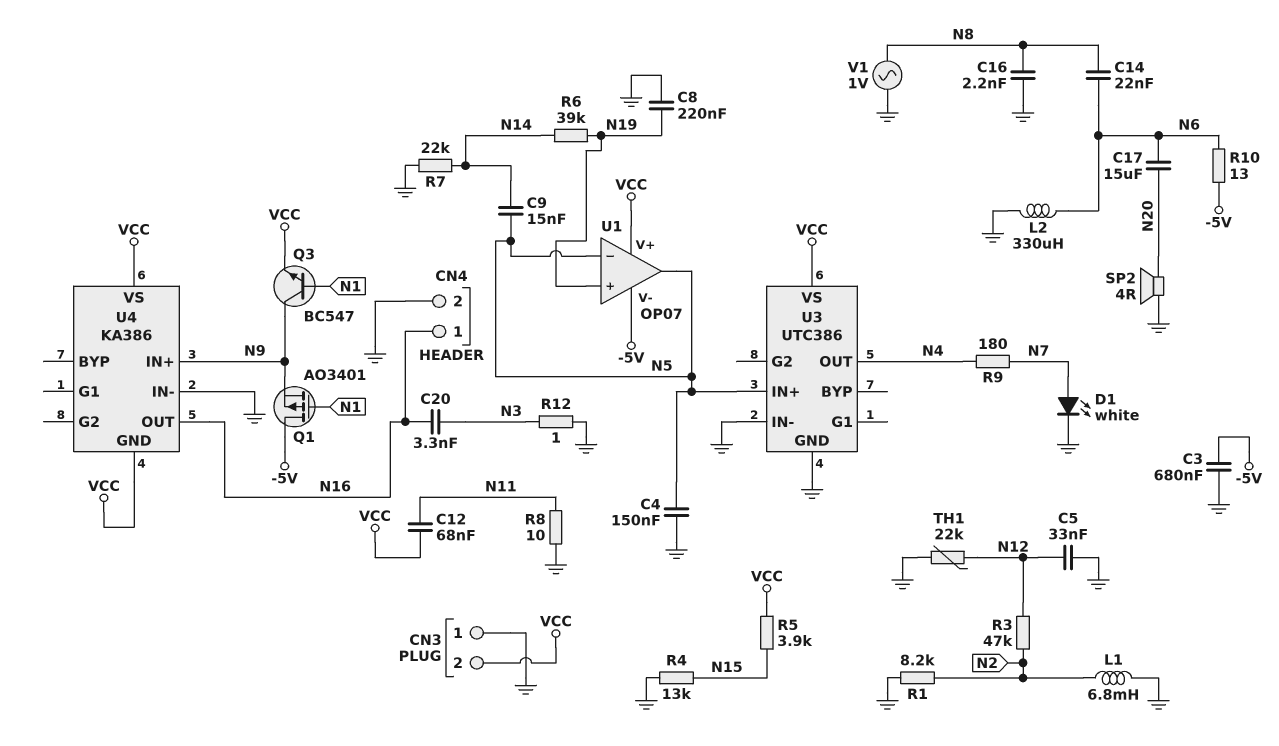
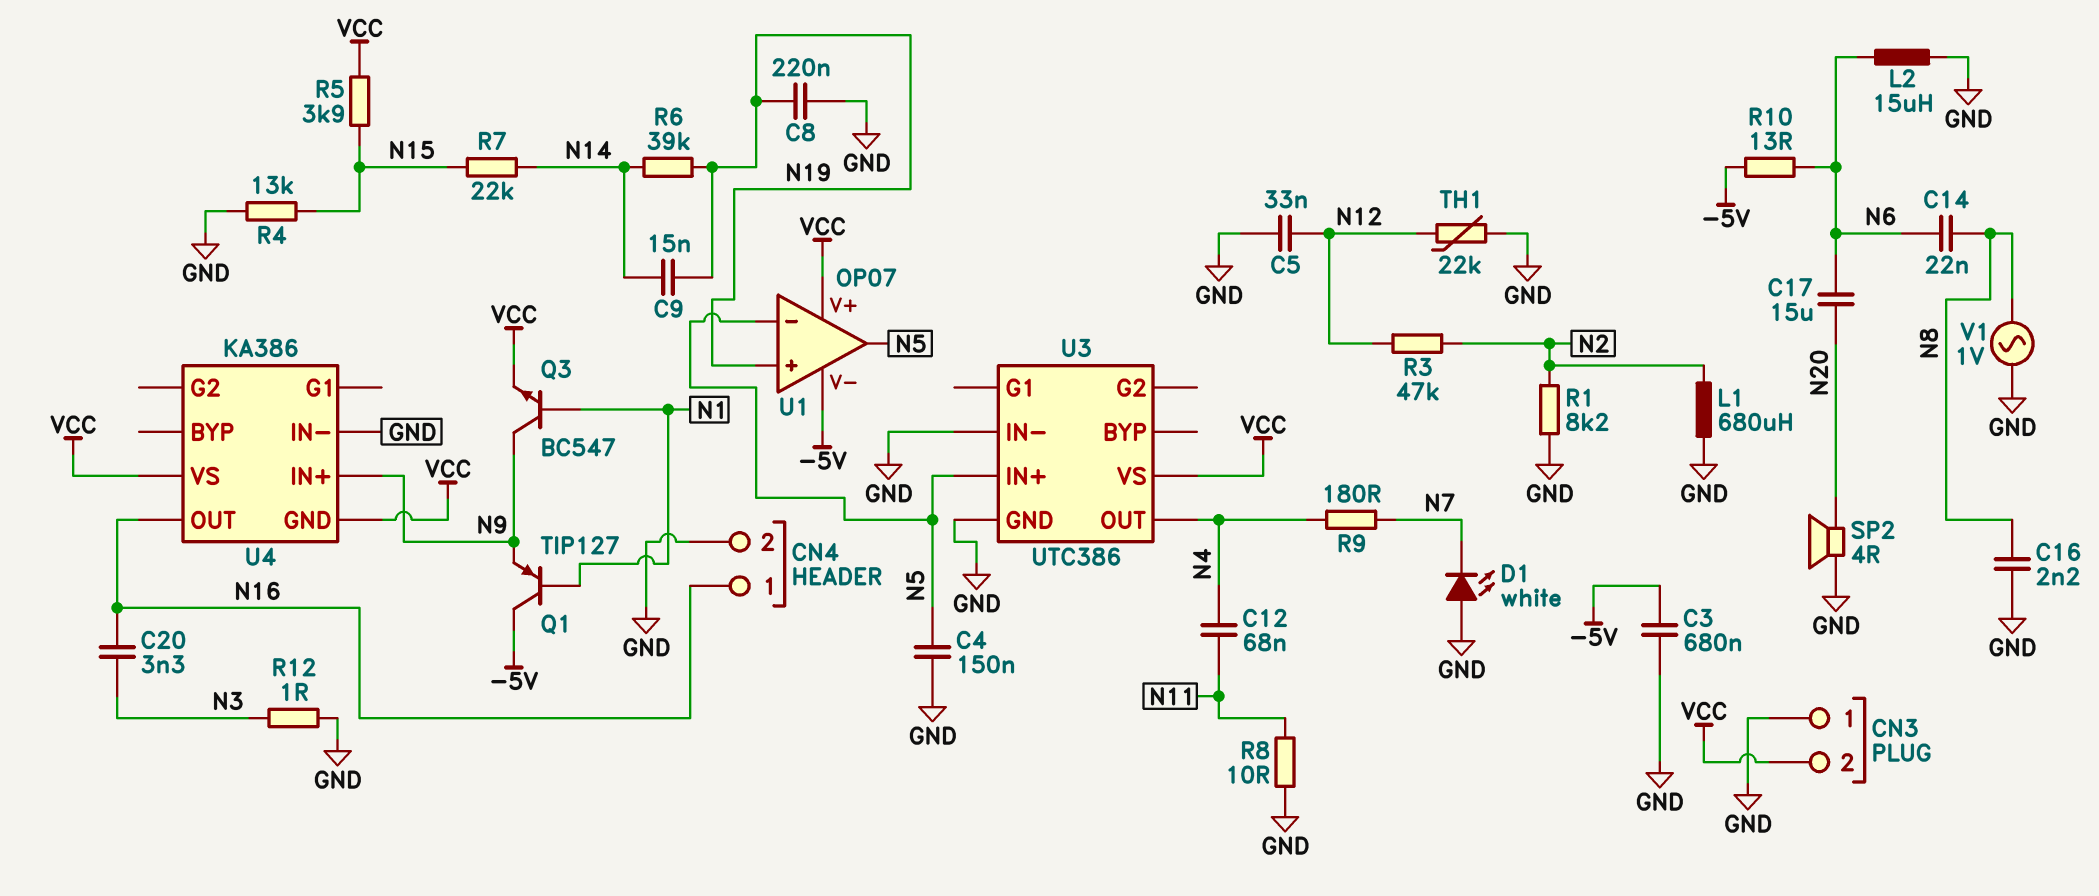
C9: 15nF (N5, N14) -> 15nF (N14, N19)
C12: 68nF (N11, VCC) -> 68nF (N4, N11)
D1: LED white (A N7, K GND) -> LED white (A GND, K N7)
L1: 6.8mH (GND, N2) -> 680uH (GND, N2)
L2: 330uH (GND, N6) -> 15uH (GND, N6)
Q1: PMOS AO3401 (G N1, D -5V, S N9) -> PNP TIP127 (B N1, C -5V, E N9)
R7: 22k (GND, N14) -> 22k (N14, N15)

